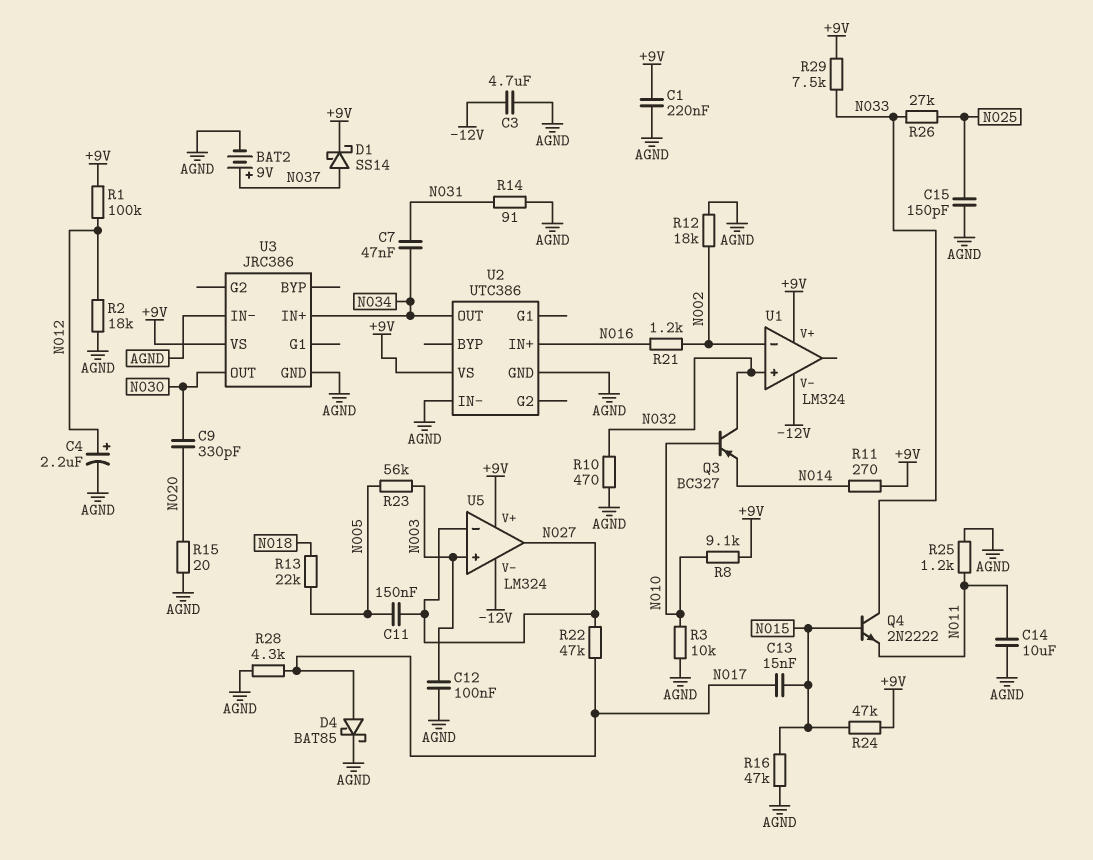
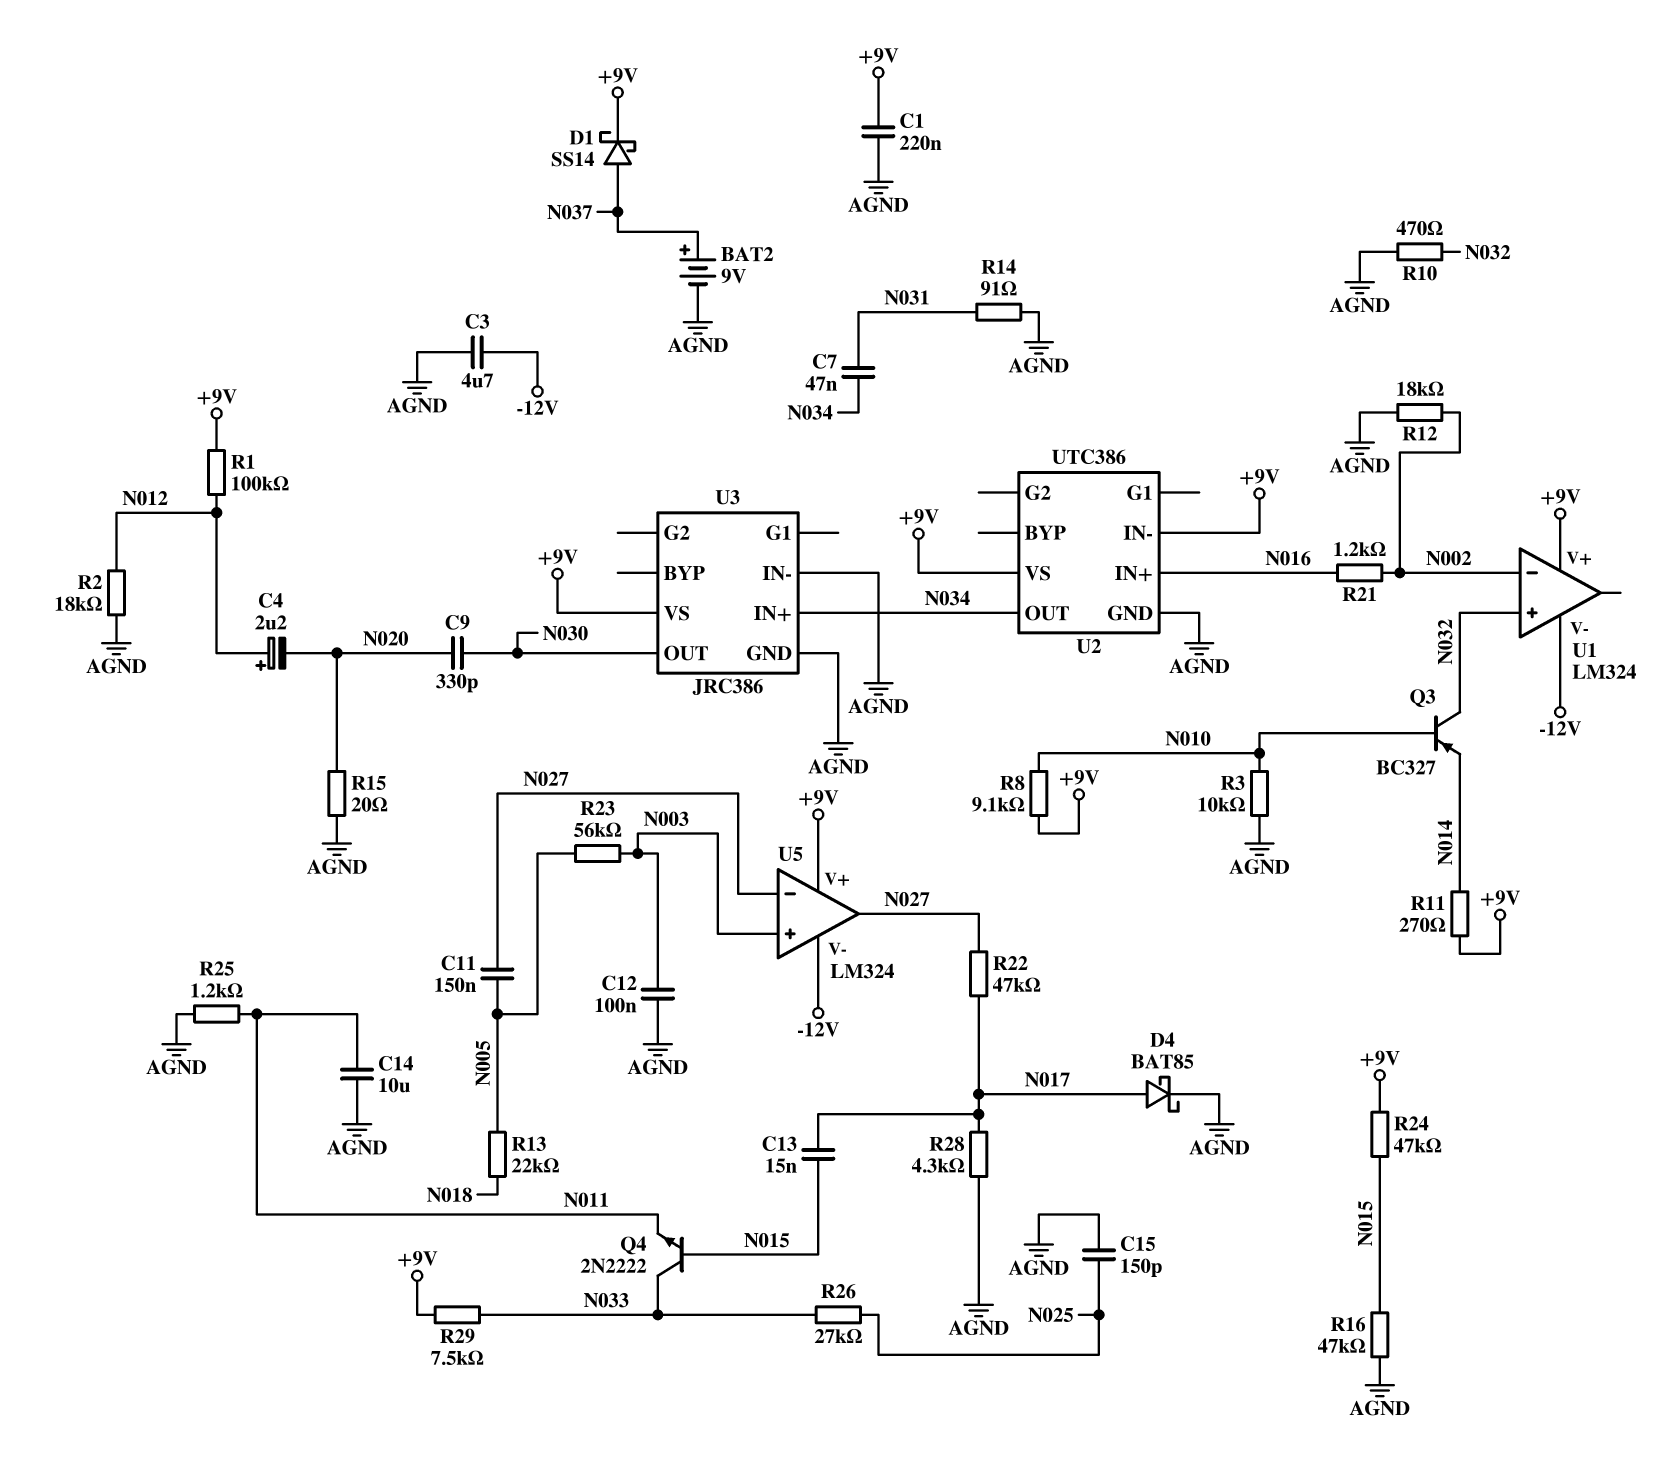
C4: 2.2uF (plus N012, minus AGND) -> 2.2uF (plus N012, minus N020)
U2 pin IN-: AGND -> +9V

